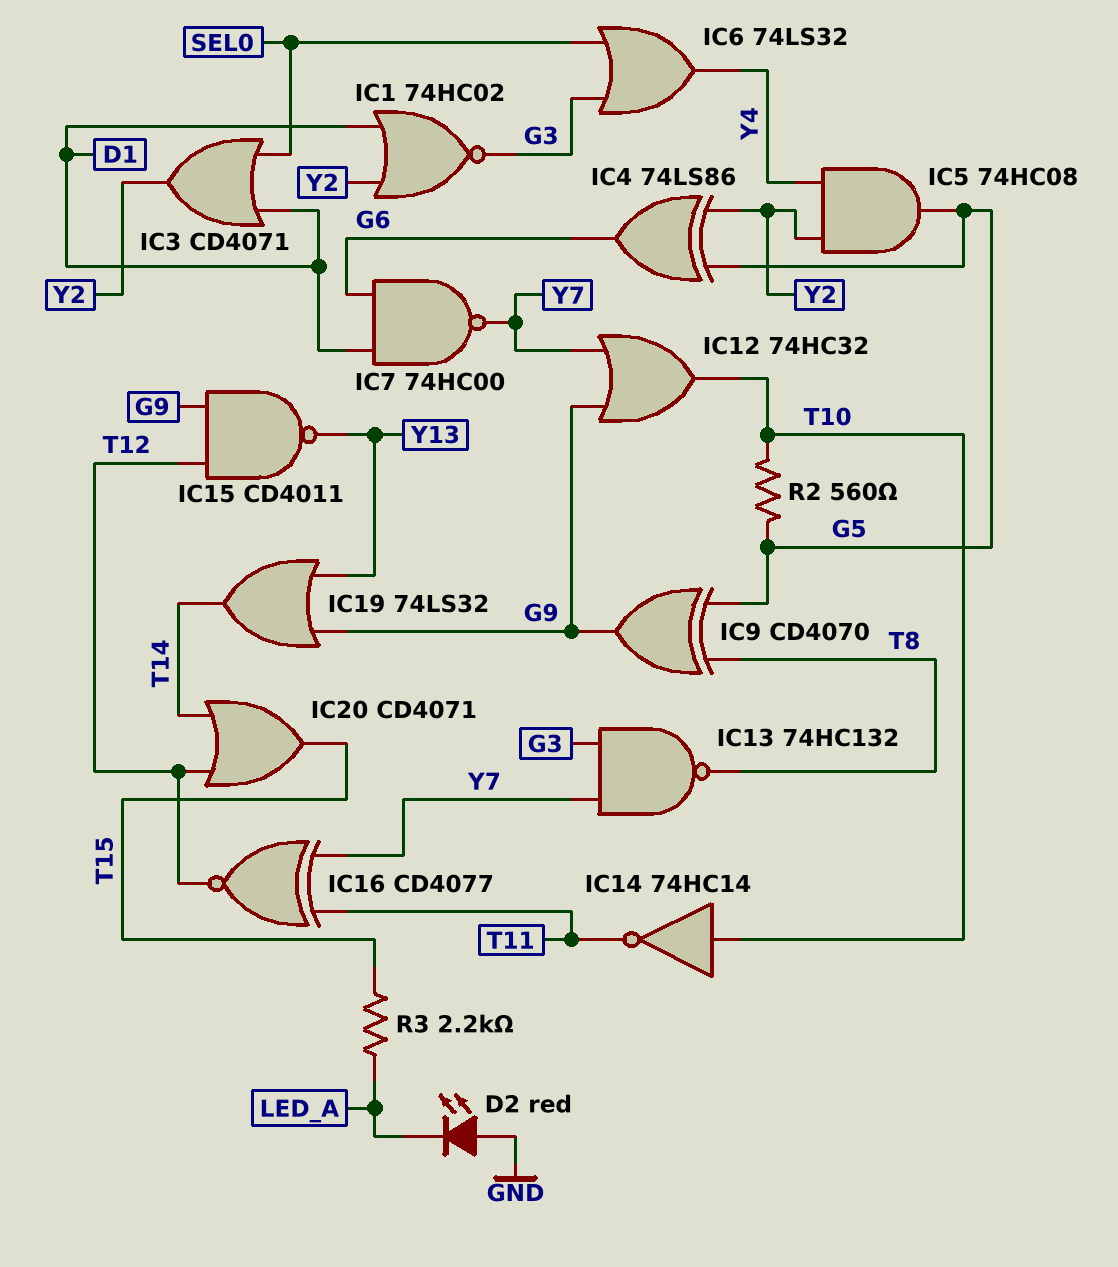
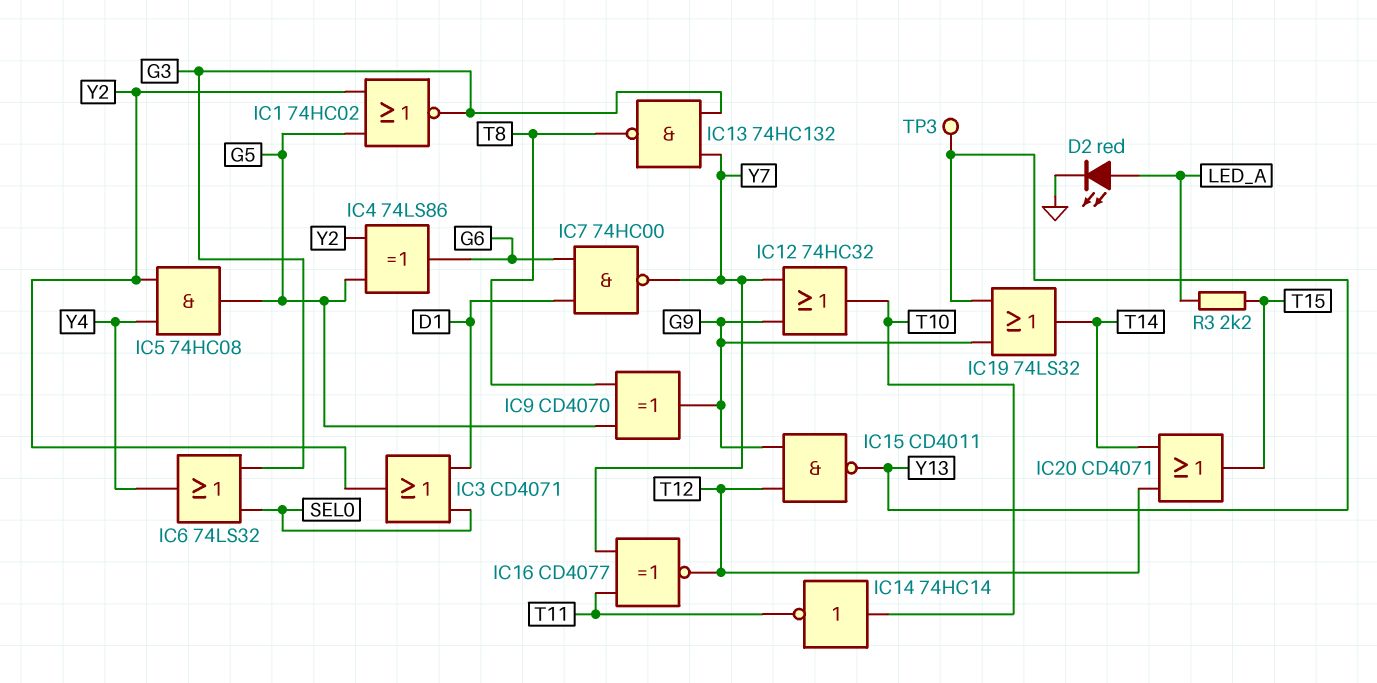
D2: LED red (A GND, K LED_A) -> LED red (A LED_A, K GND)
IC1: NOR 74HC02 (in D1, in Y2, out G3) -> NOR 74HC02 (in G5, in Y2, out G3)
R2: 560 (G5, T10) -> none
TP3: none -> test point (Y13)

